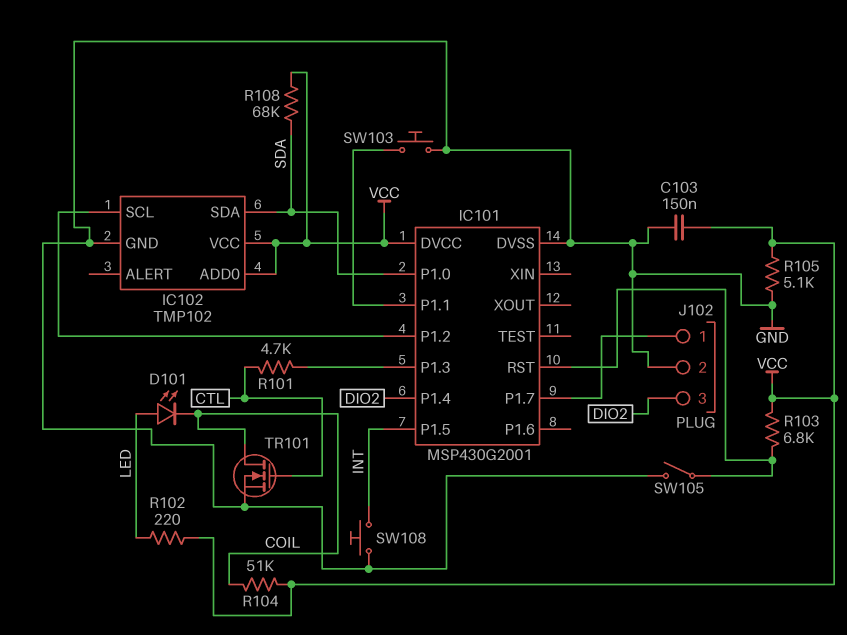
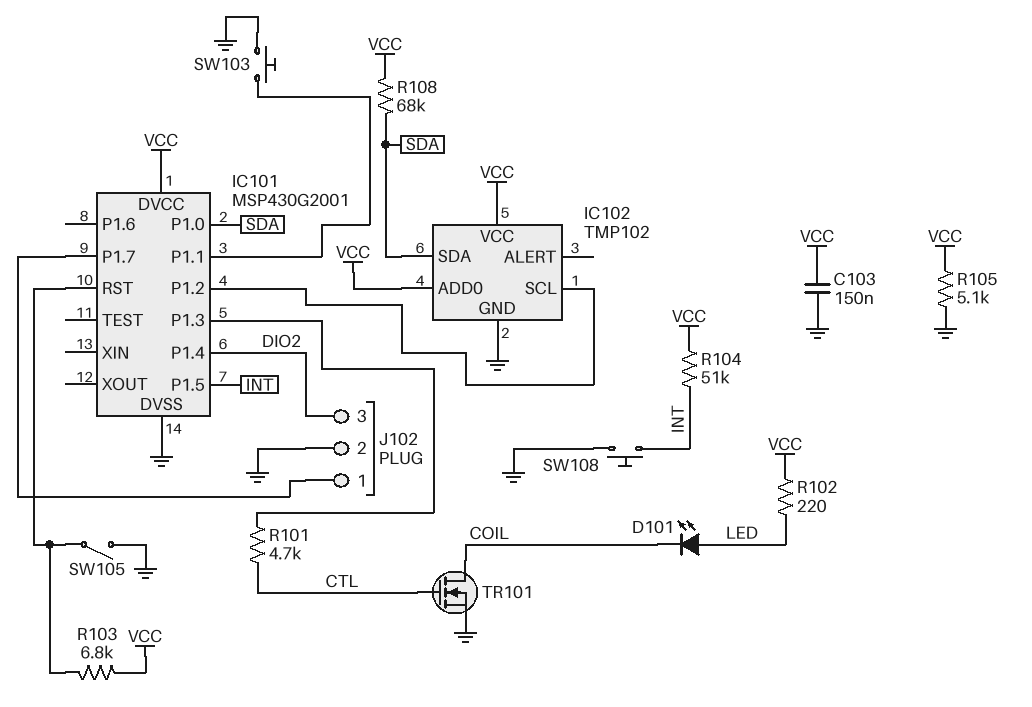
R104: 51k (COIL, VCC) -> 51k (INT, VCC)

